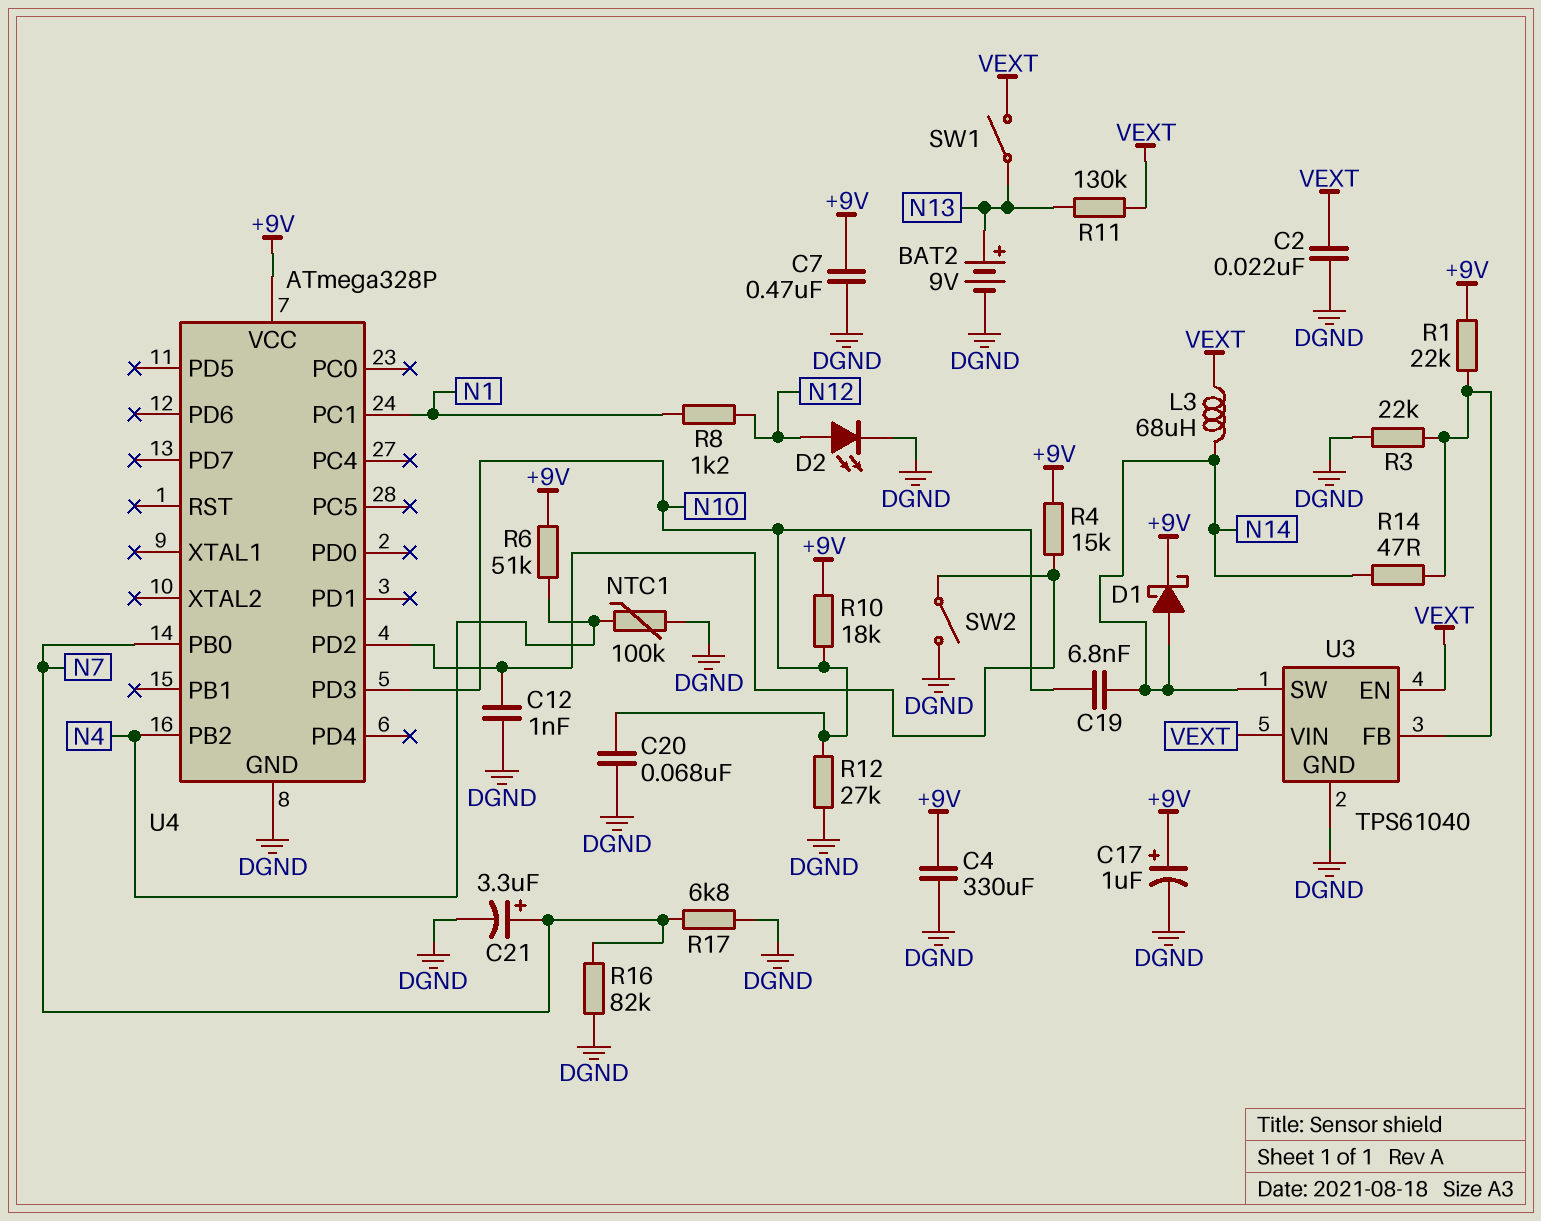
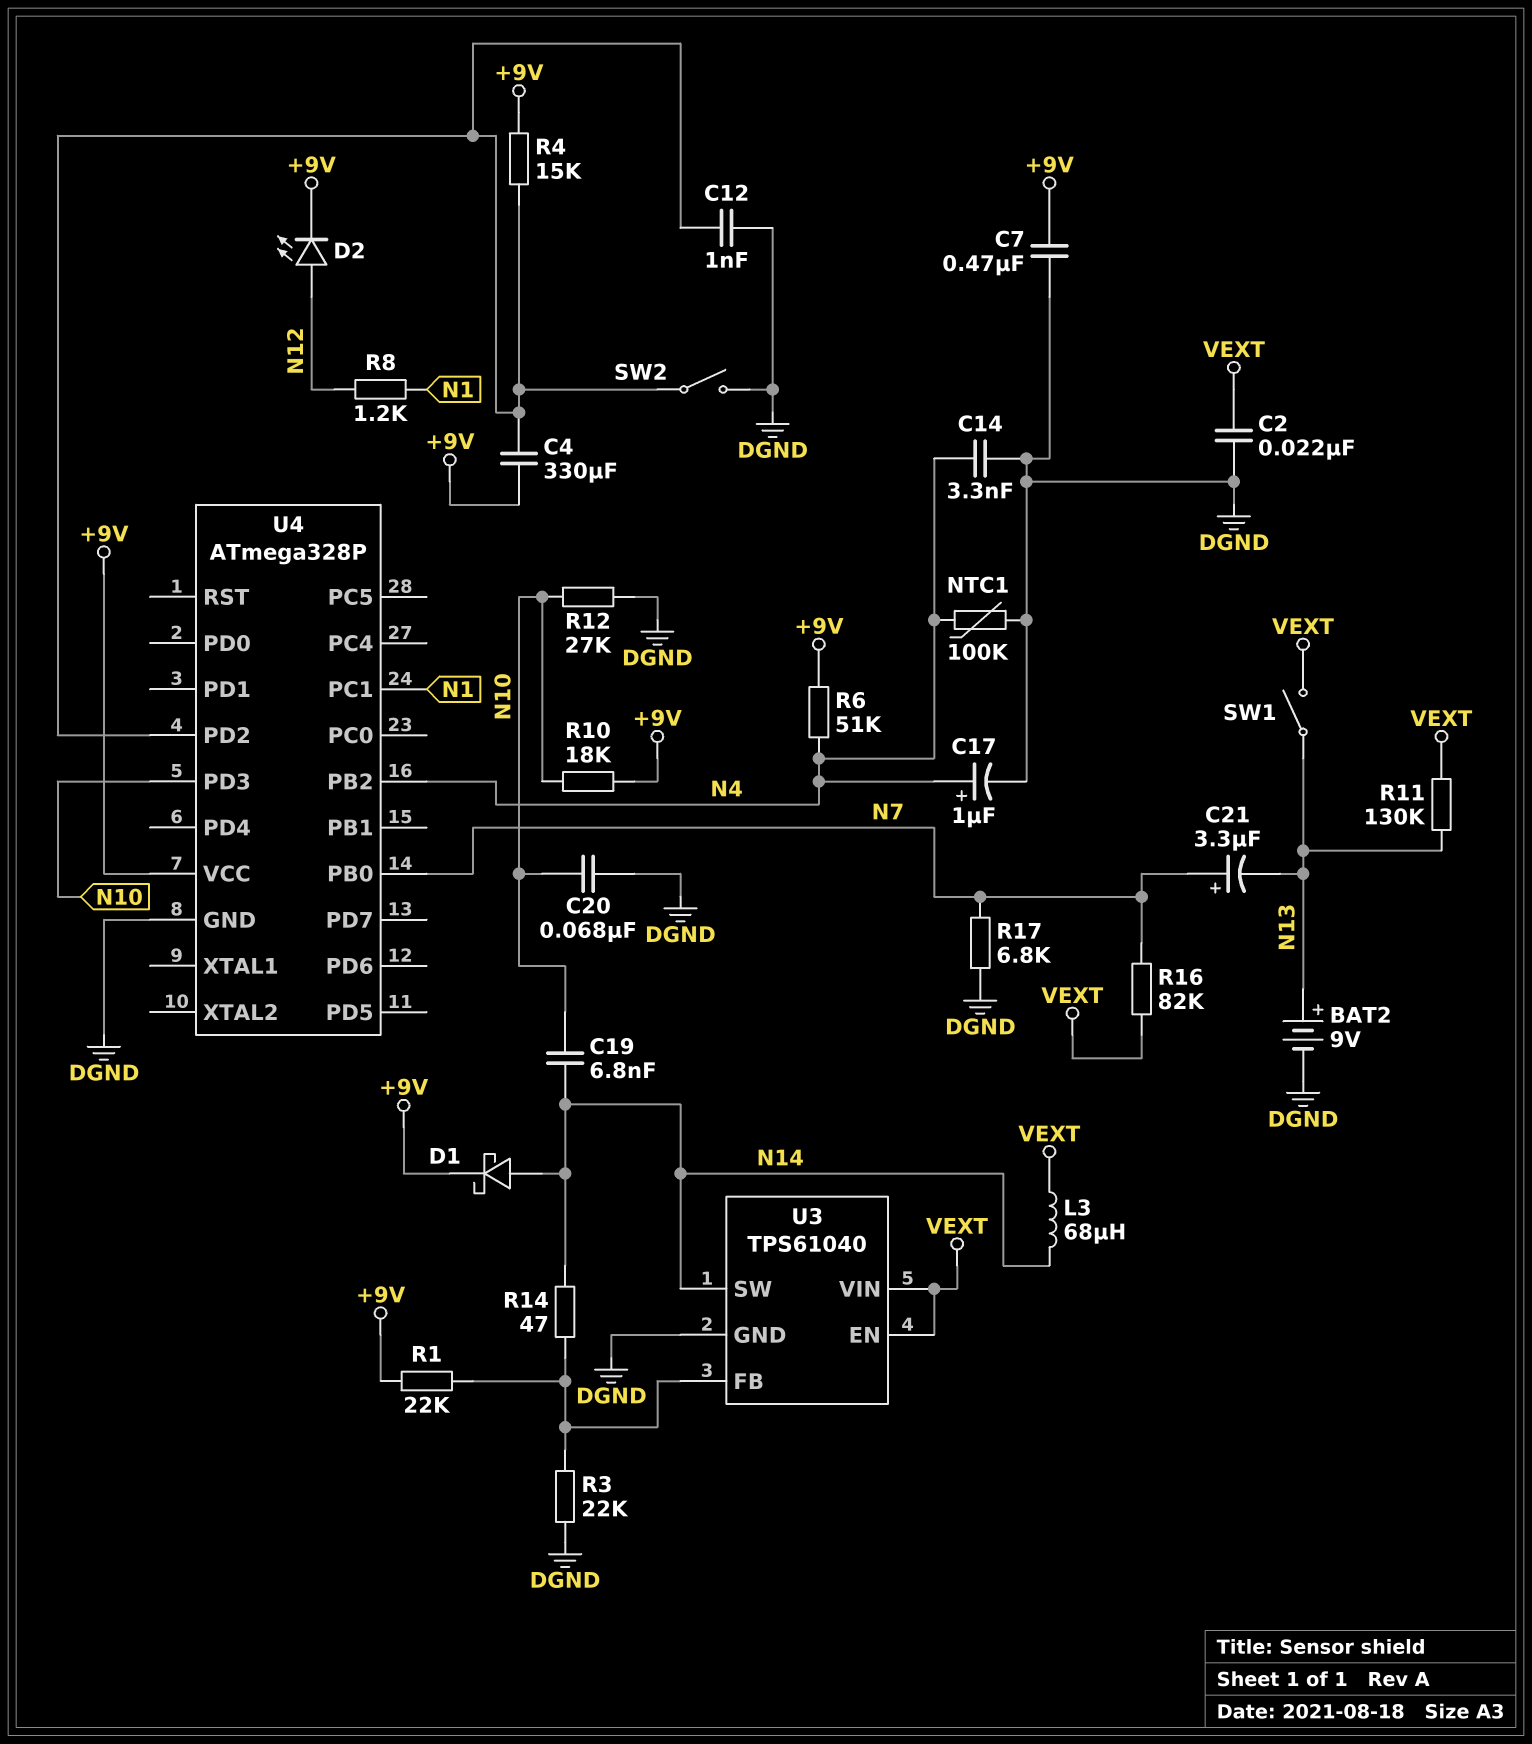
C4: 330uF (+9V, DGND) -> 330uF (+9V, U4/PD2)
C14: none -> 3.3nF (DGND, N4)
C17: 1uF (plus +9V, minus DGND) -> 1uF (plus N4, minus DGND)
C21: 3.3uF (plus N7, minus DGND) -> 3.3uF (plus N7, minus N13)
D2: LED (A N12, K DGND) -> LED (A N12, K +9V)
R16: 82k (DGND, N7) -> 82k (N7, VEXT)

